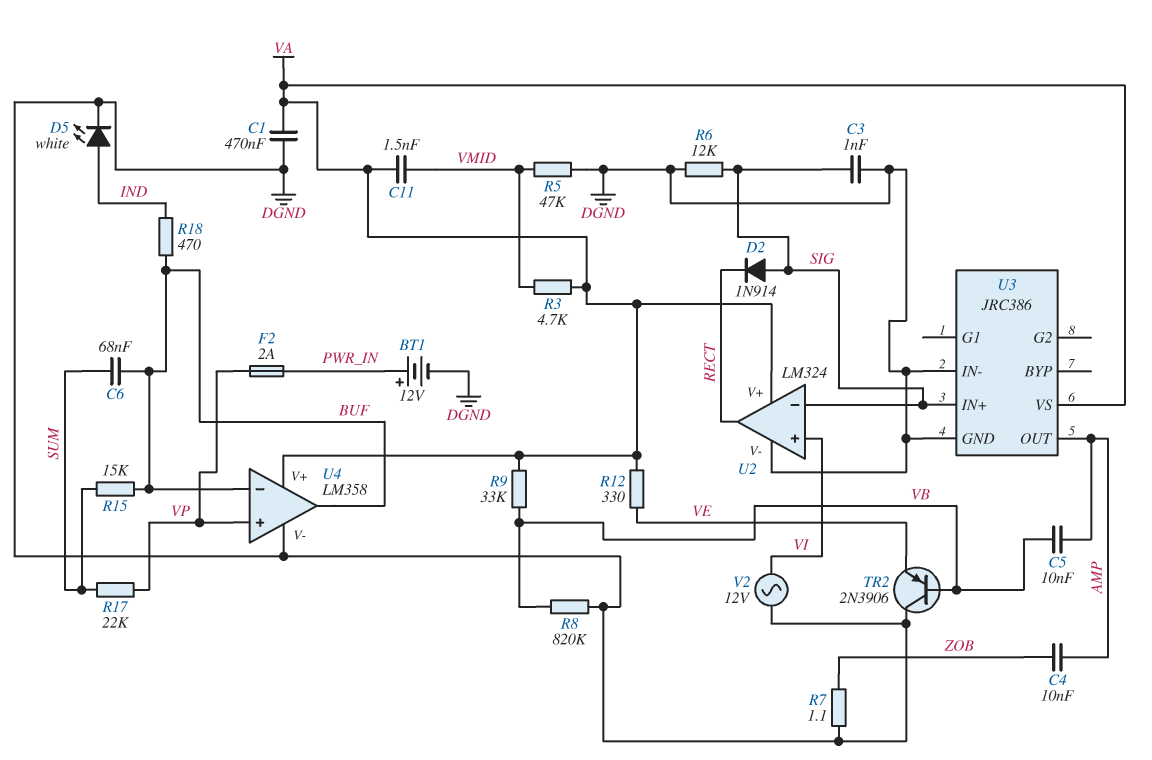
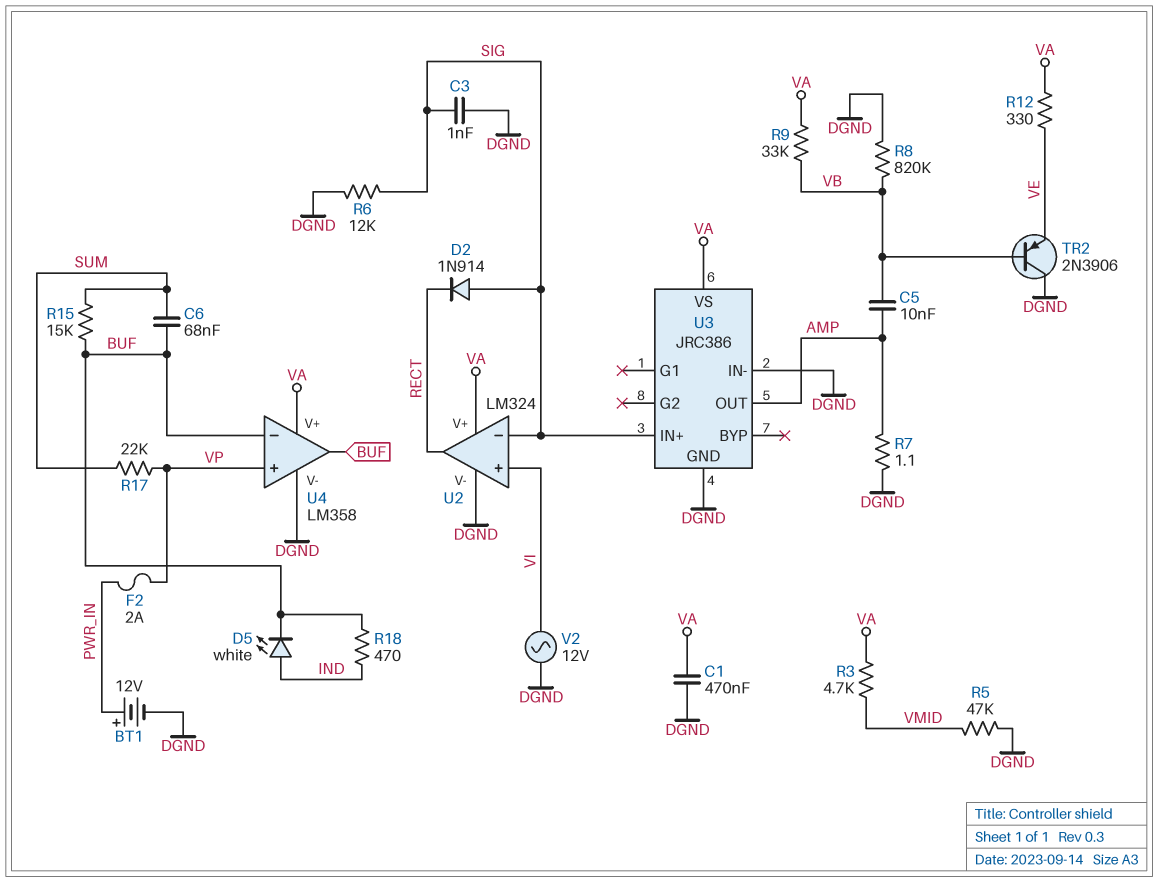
C4: 10nF (AMP, ZOB) -> none
C11: 1.5nF (VA, VMID) -> none
D5: LED white (A IND, K DGND) -> LED white (A IND, K BUF)
R7: 1.1 (DGND, ZOB) -> 1.1 (AMP, DGND)

